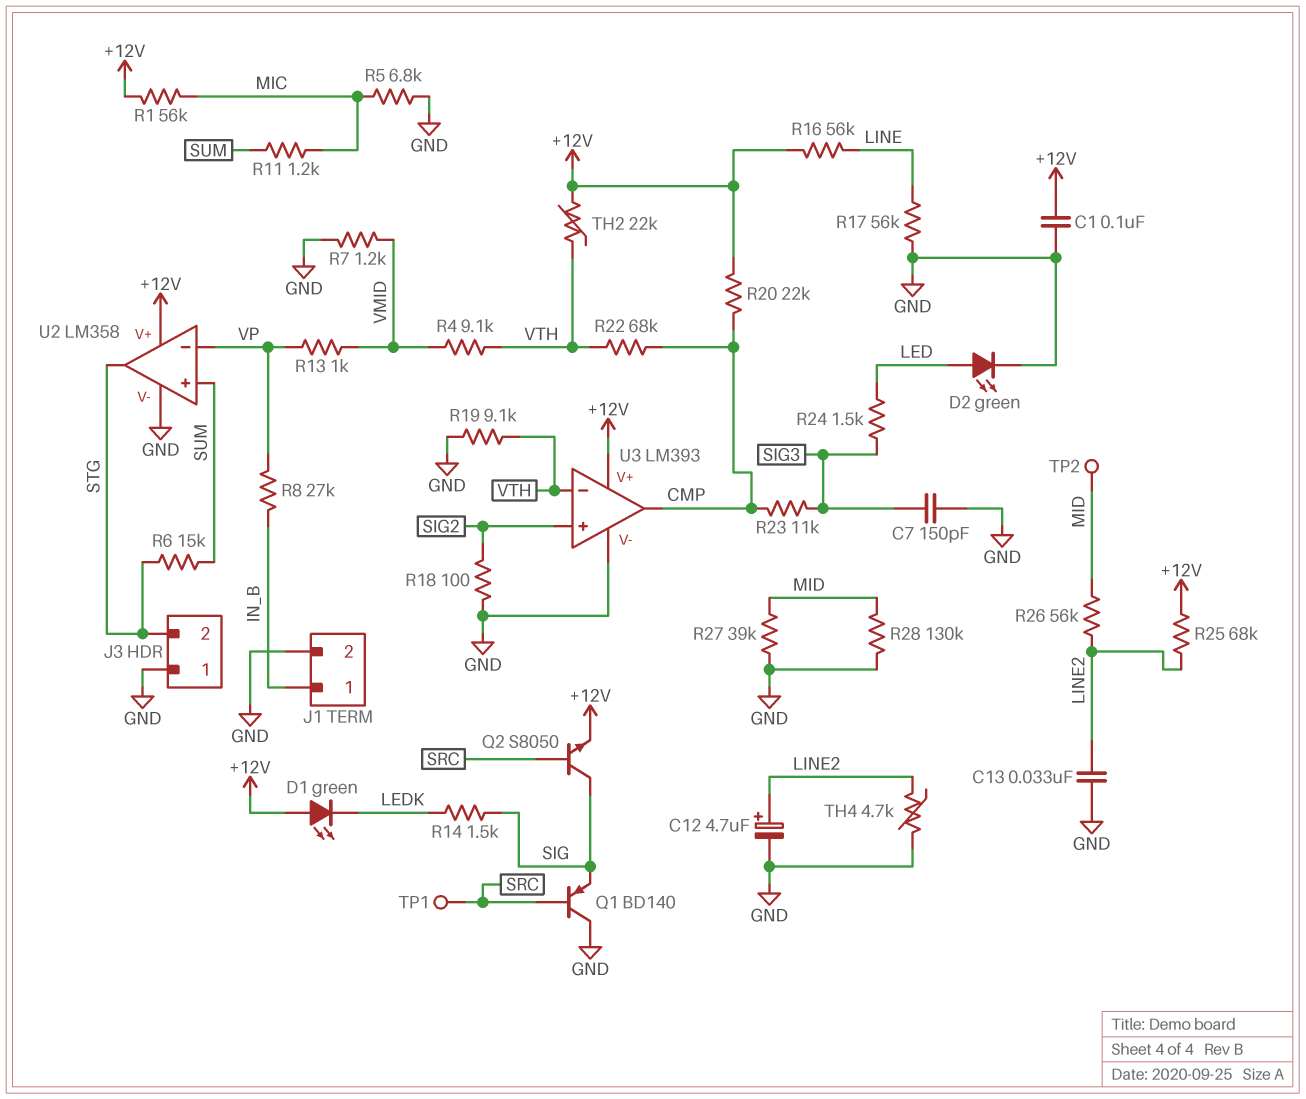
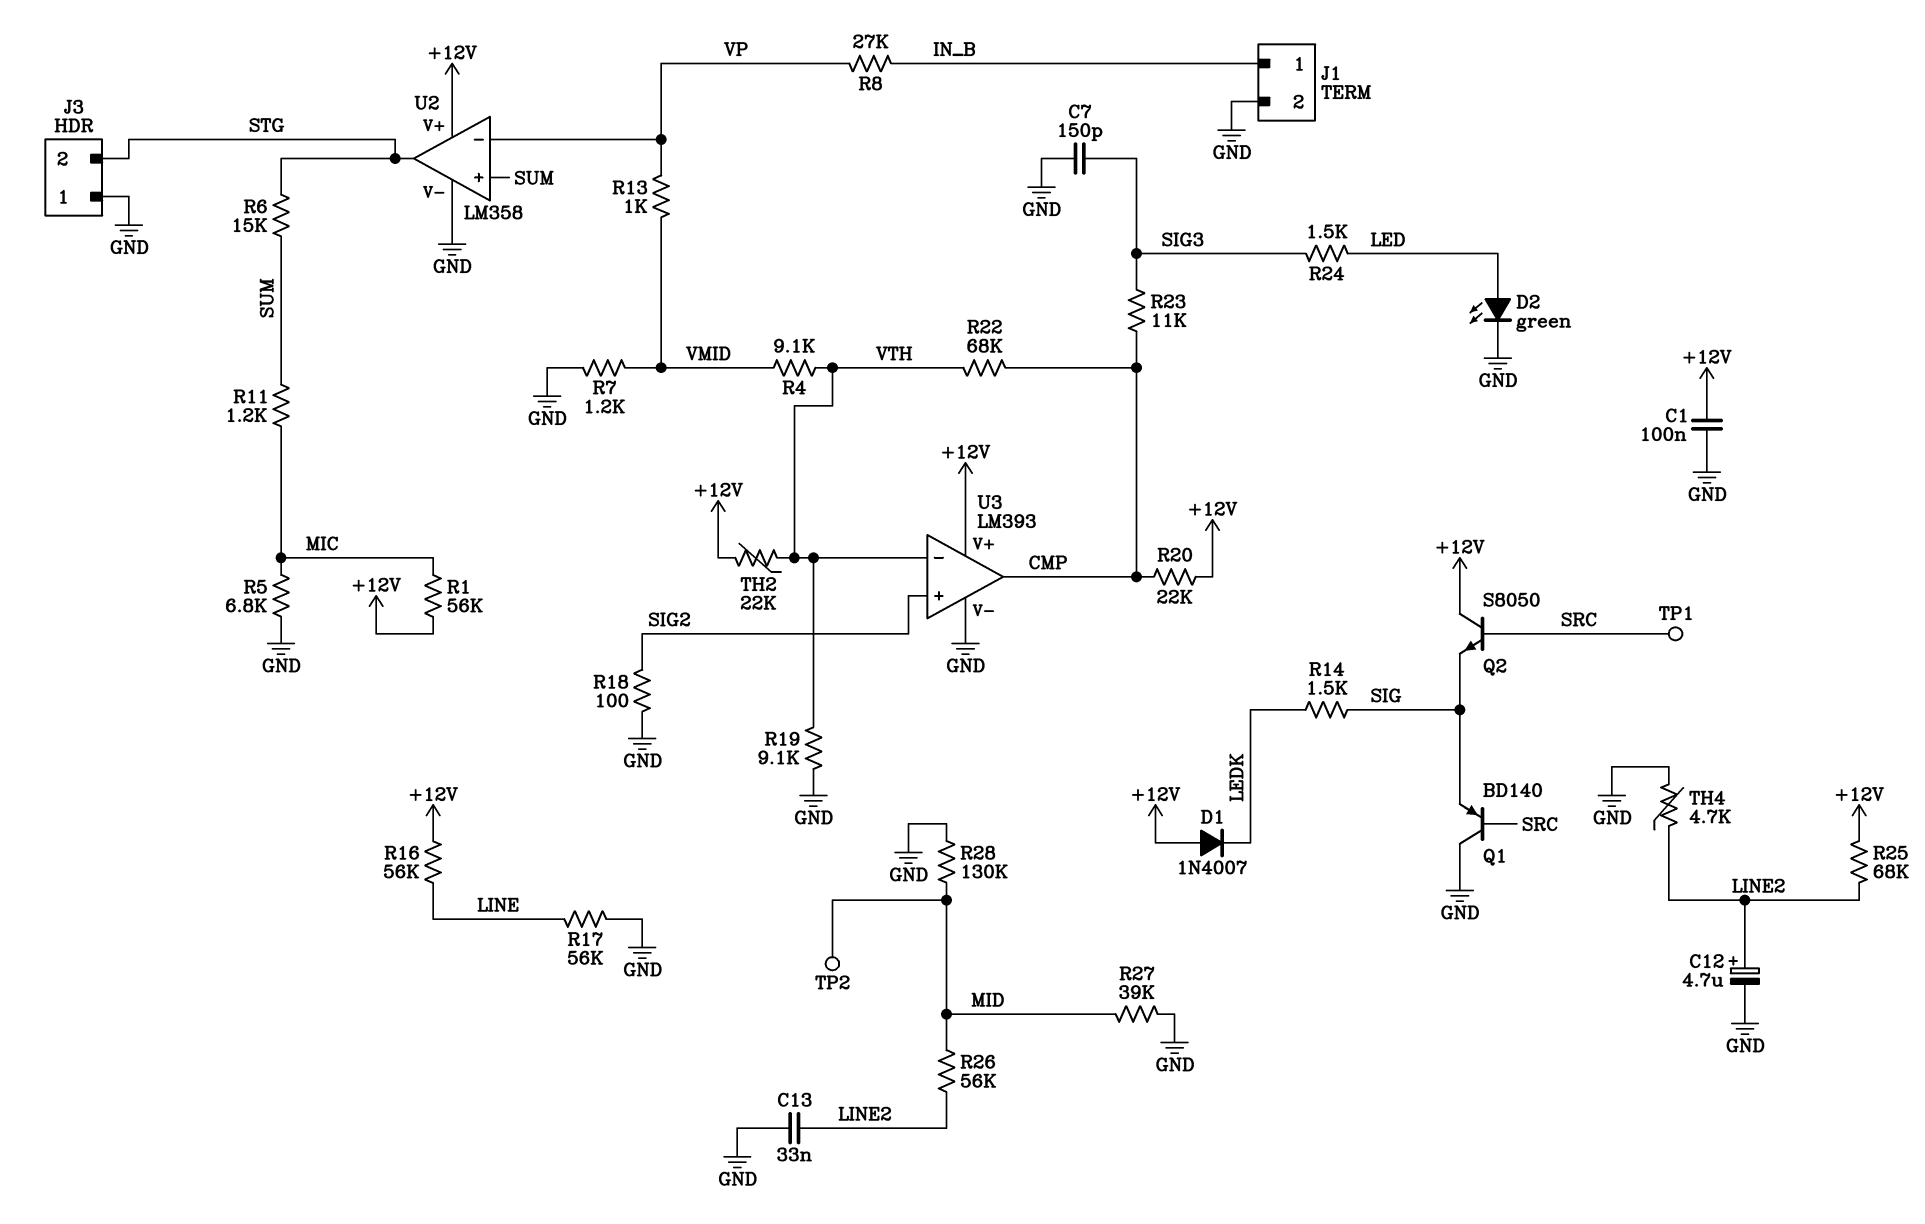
D1: LED green (A +12V, K LEDK) -> diode 1N4007 (A +12V, K LEDK)
Q2: NPN S8050 (B SRC, C SIG, E +12V) -> NPN S8050 (B SRC, C +12V, E SIG)

